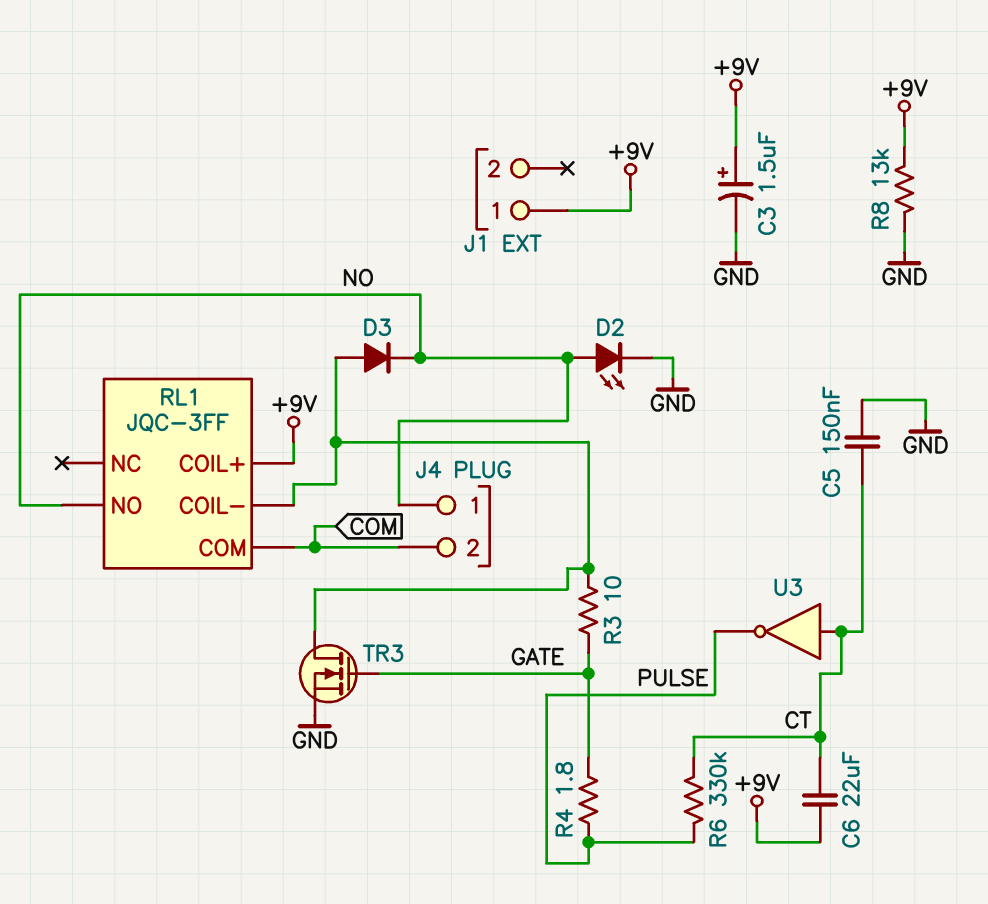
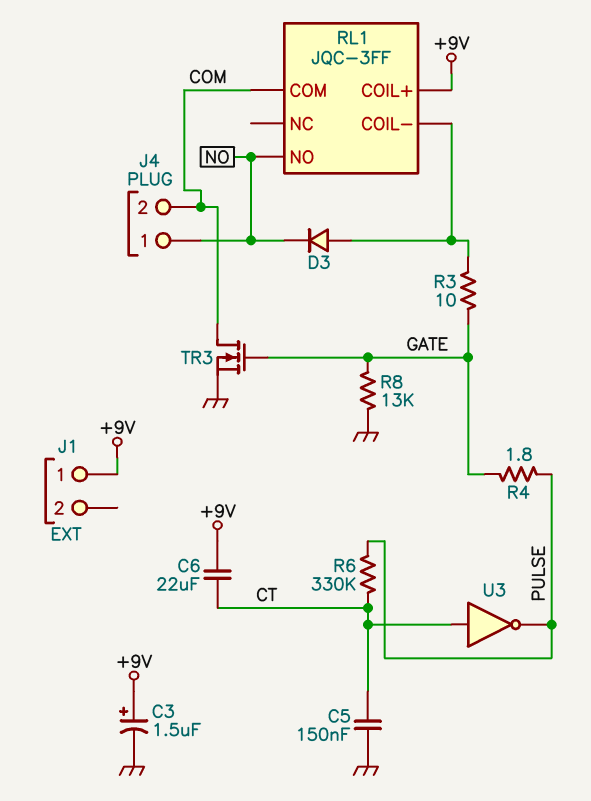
D2: LED (A NO, K GND) -> none
R8: 13k (+9V, GND) -> 13k (GATE, GND)
TR3: NMOS (G GATE, D RL1/COIL-, S GND) -> NMOS (G GATE, D COM, S GND)

